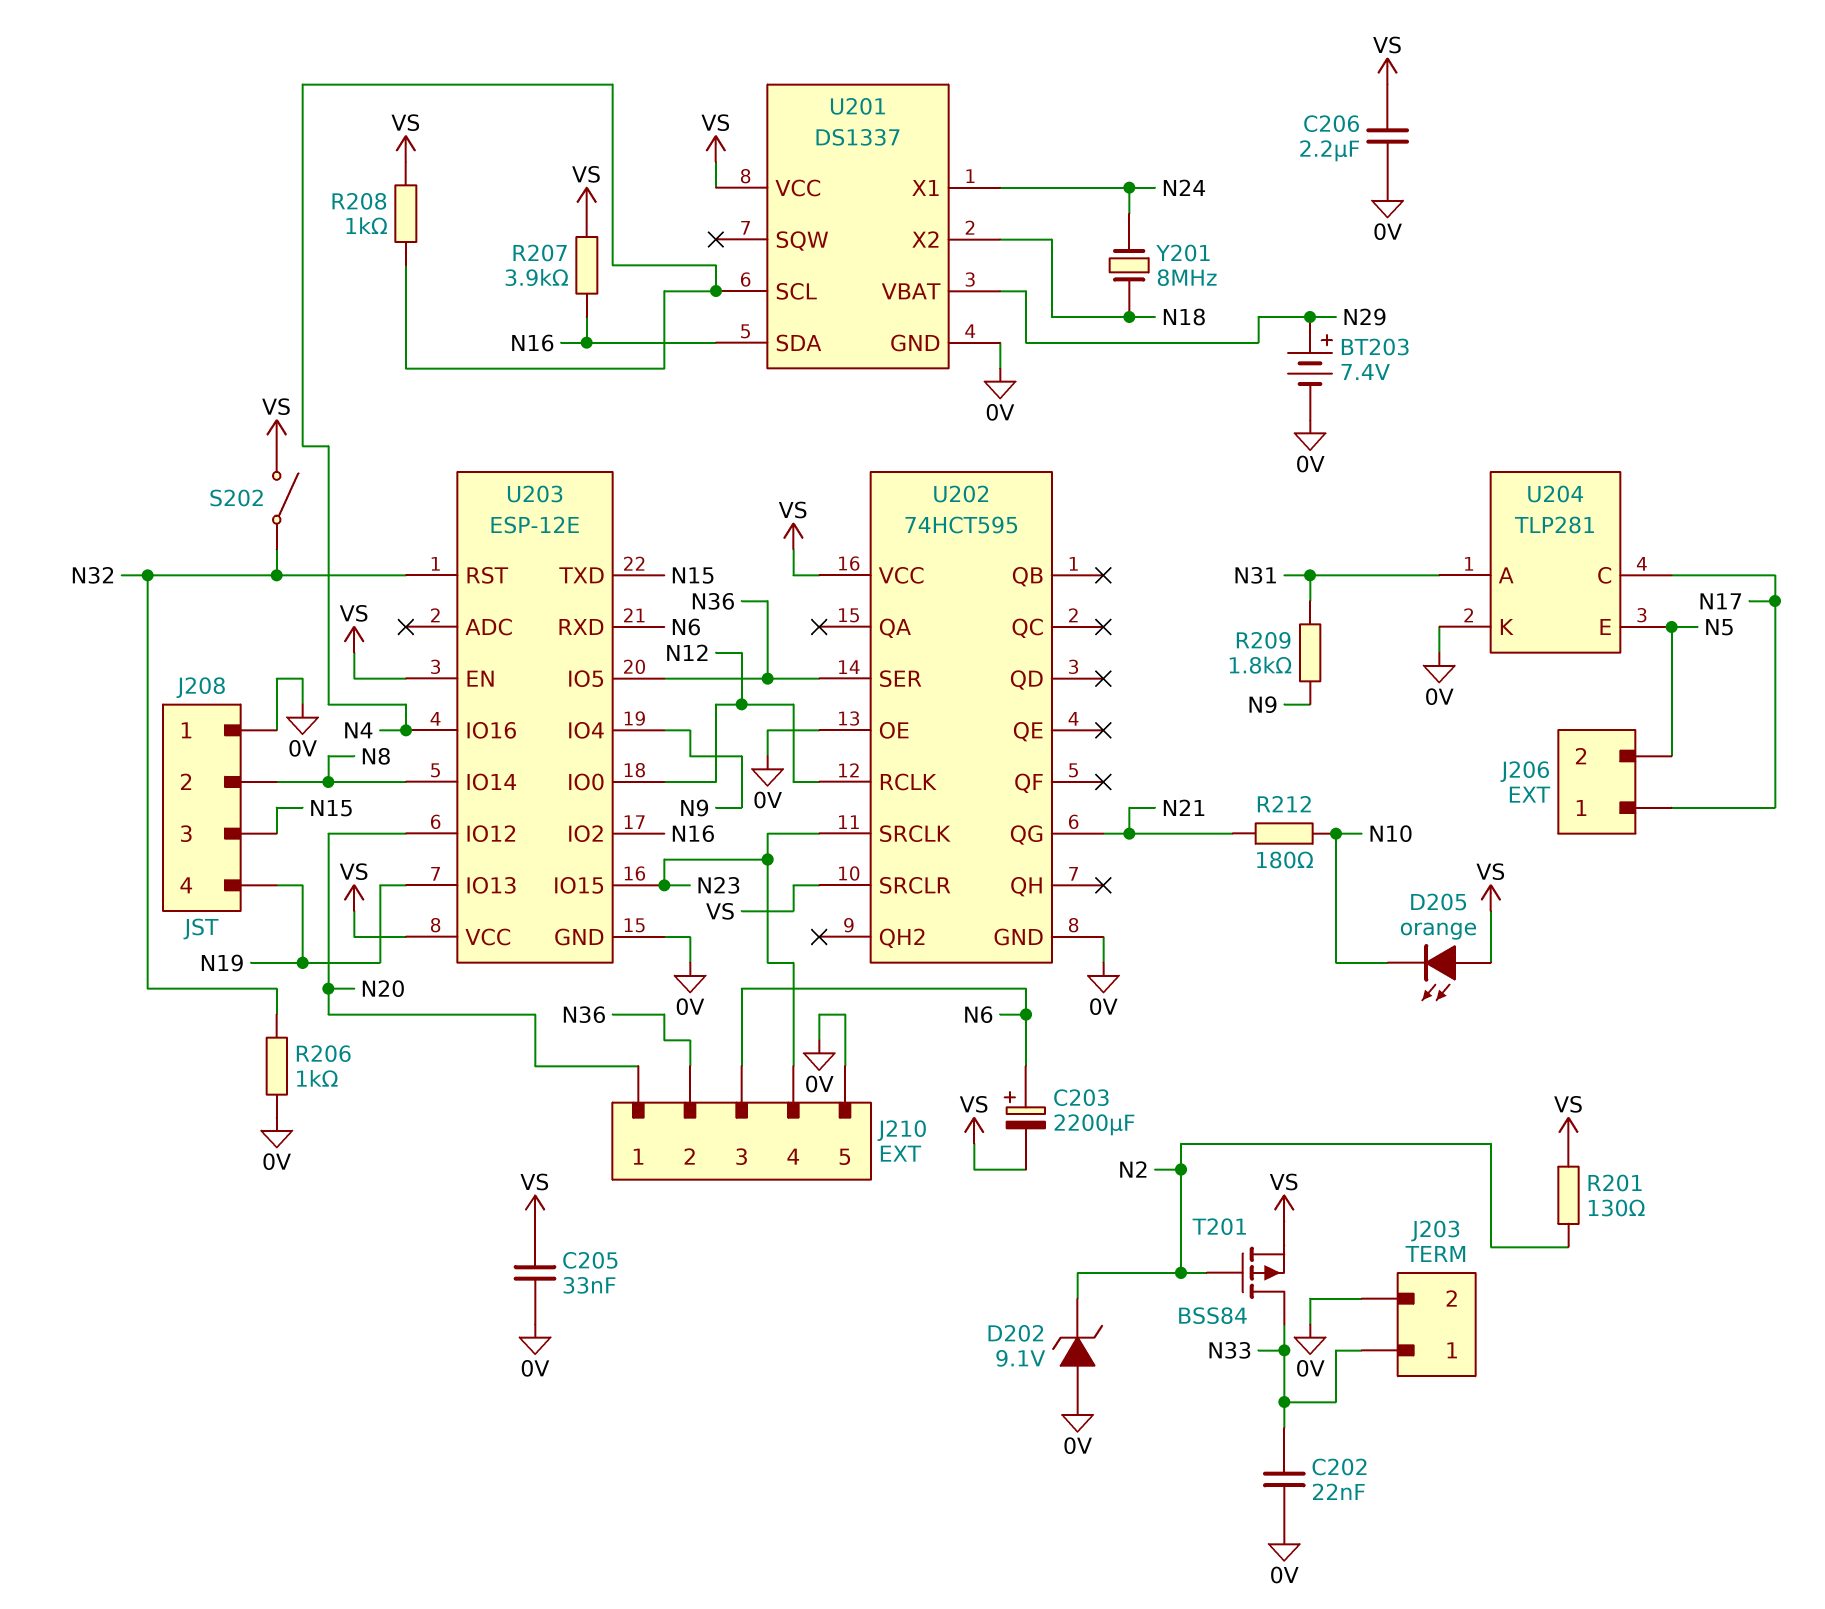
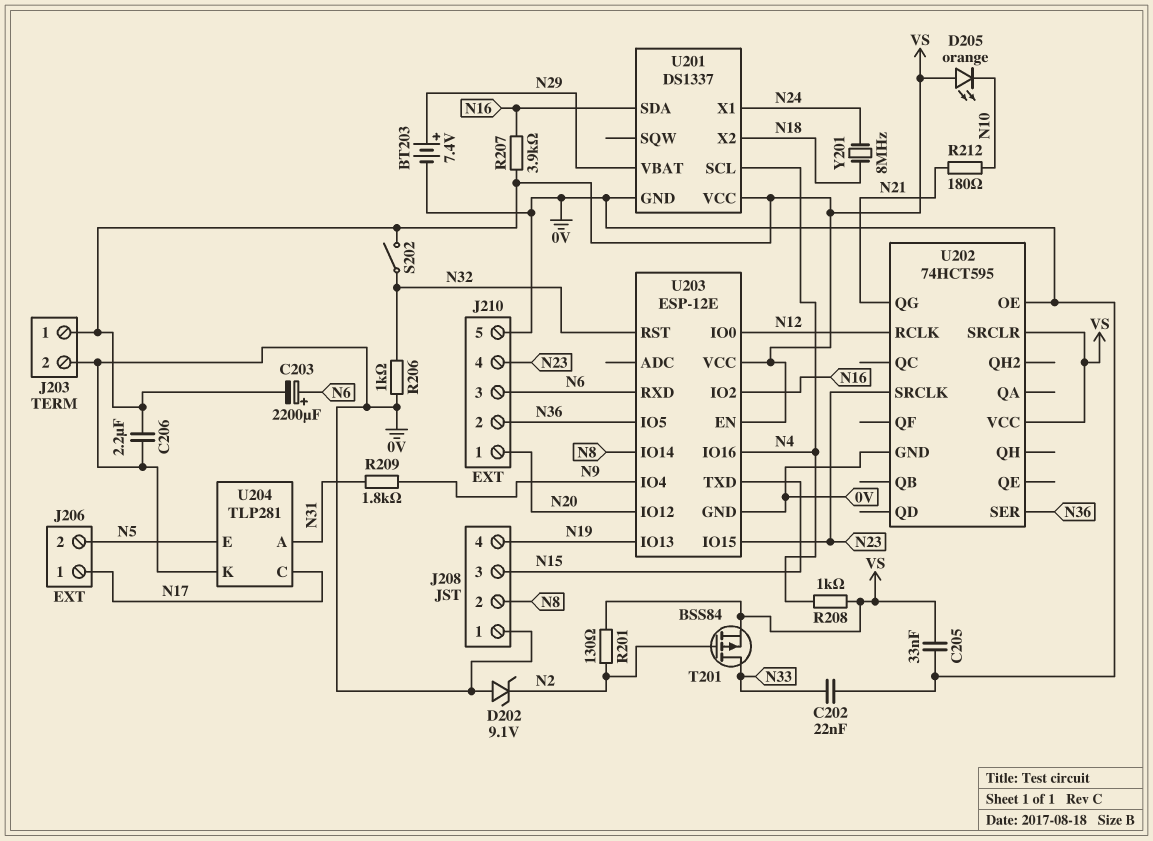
J203 pin 1: N33 -> VS

